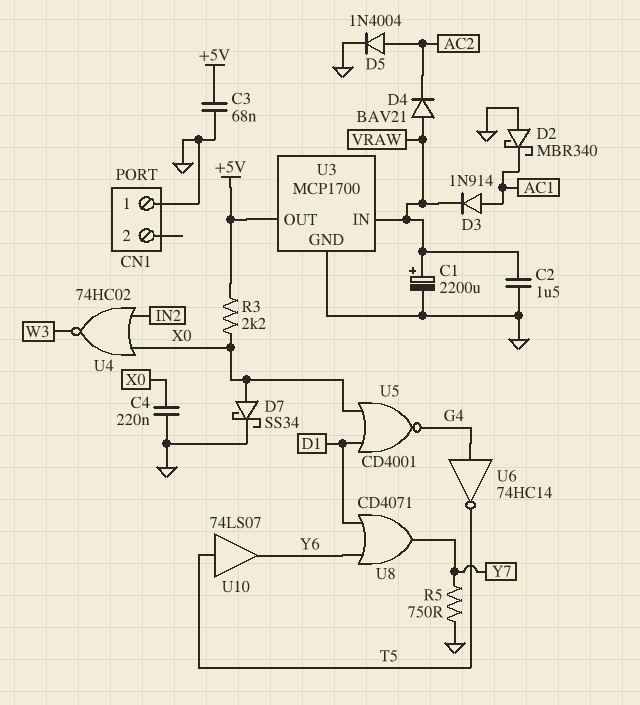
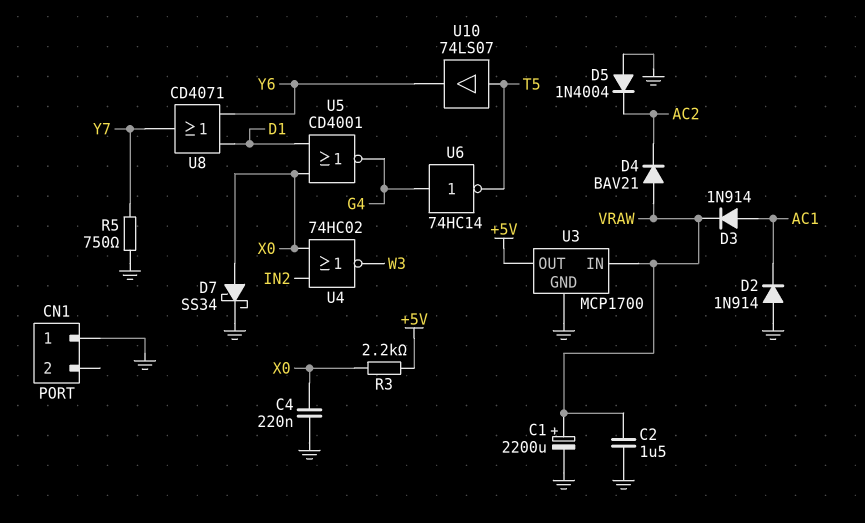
C3: 68nF (+5V, GND) -> none
D2: schottky MBR340 (A GND, K AC1) -> diode 1N914 (A GND, K AC1)
D5: diode 1N4004 (A AC2, K GND) -> diode 1N4004 (A GND, K AC2)

